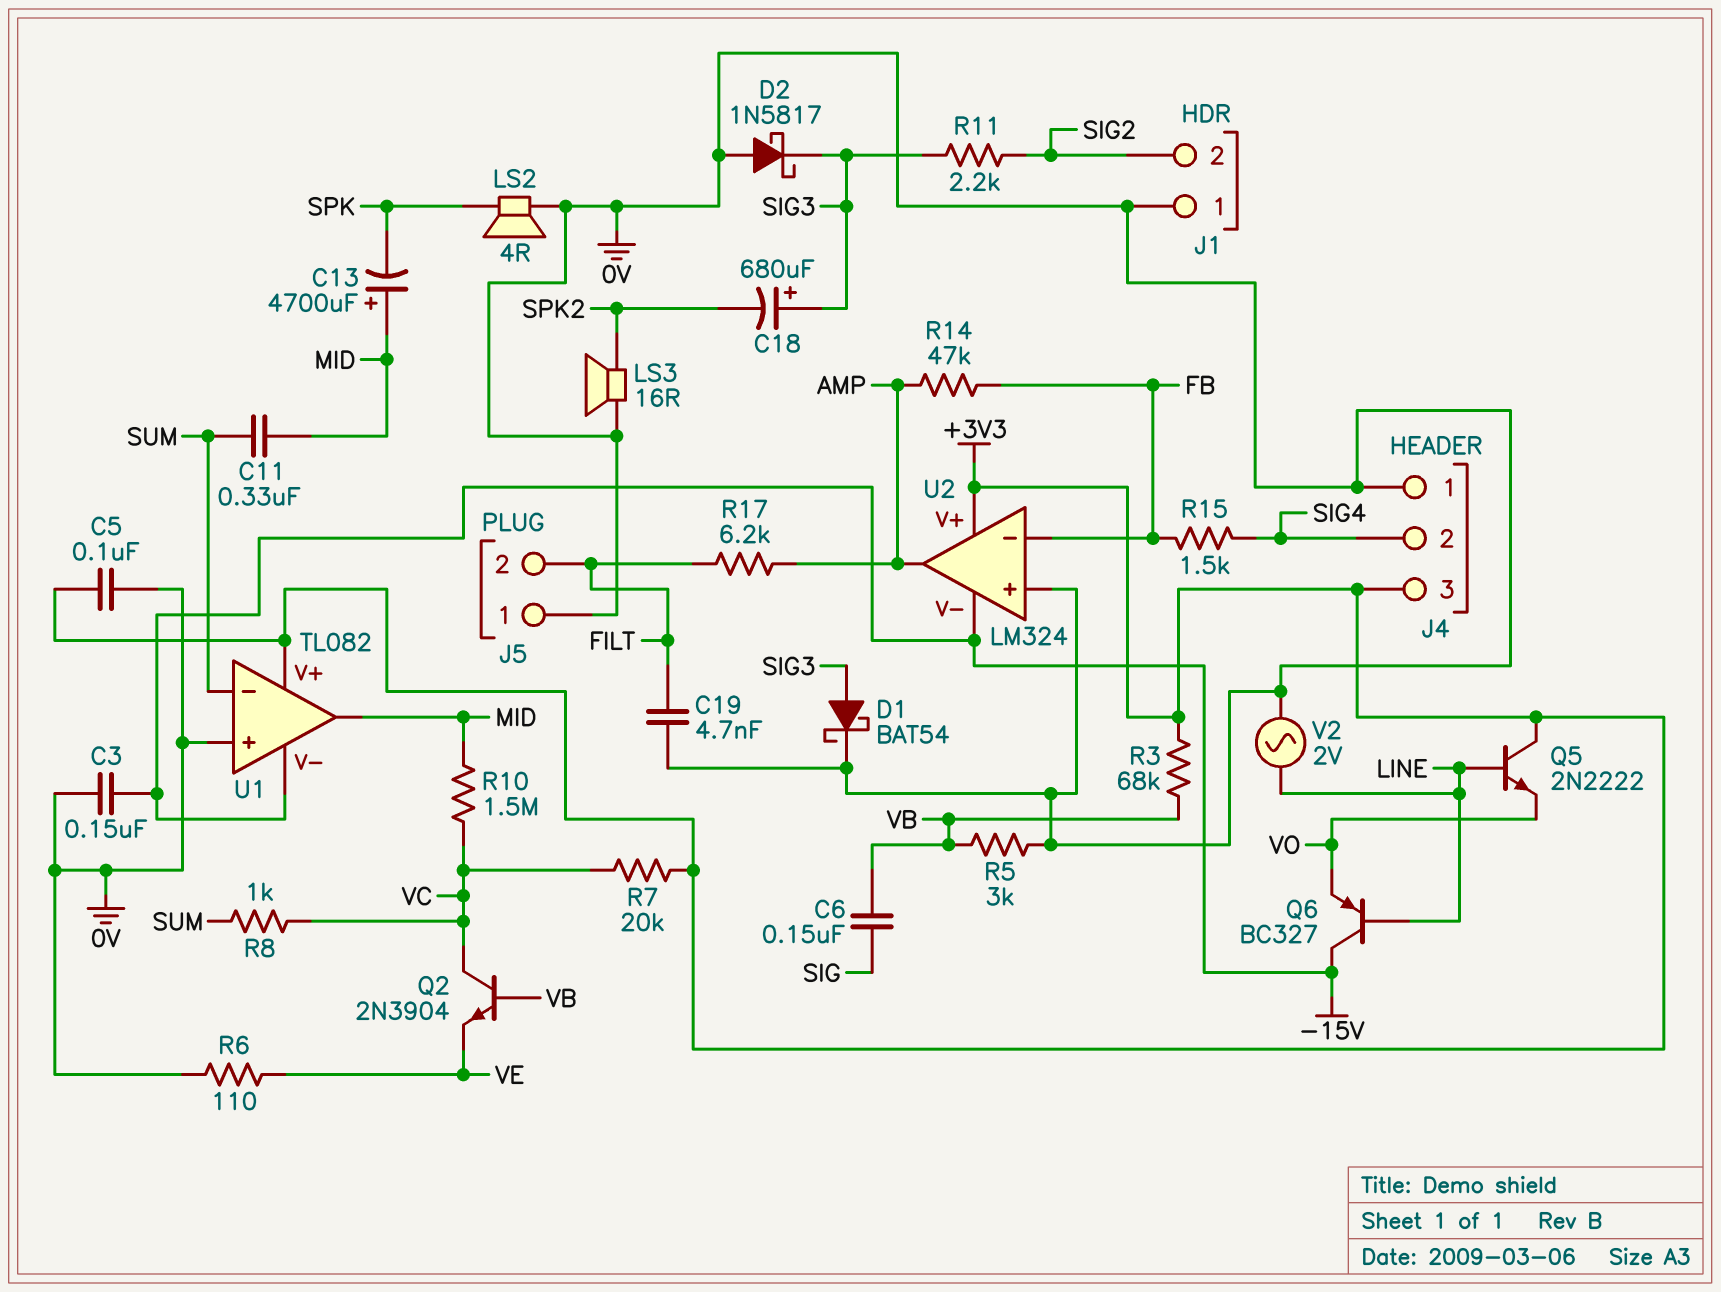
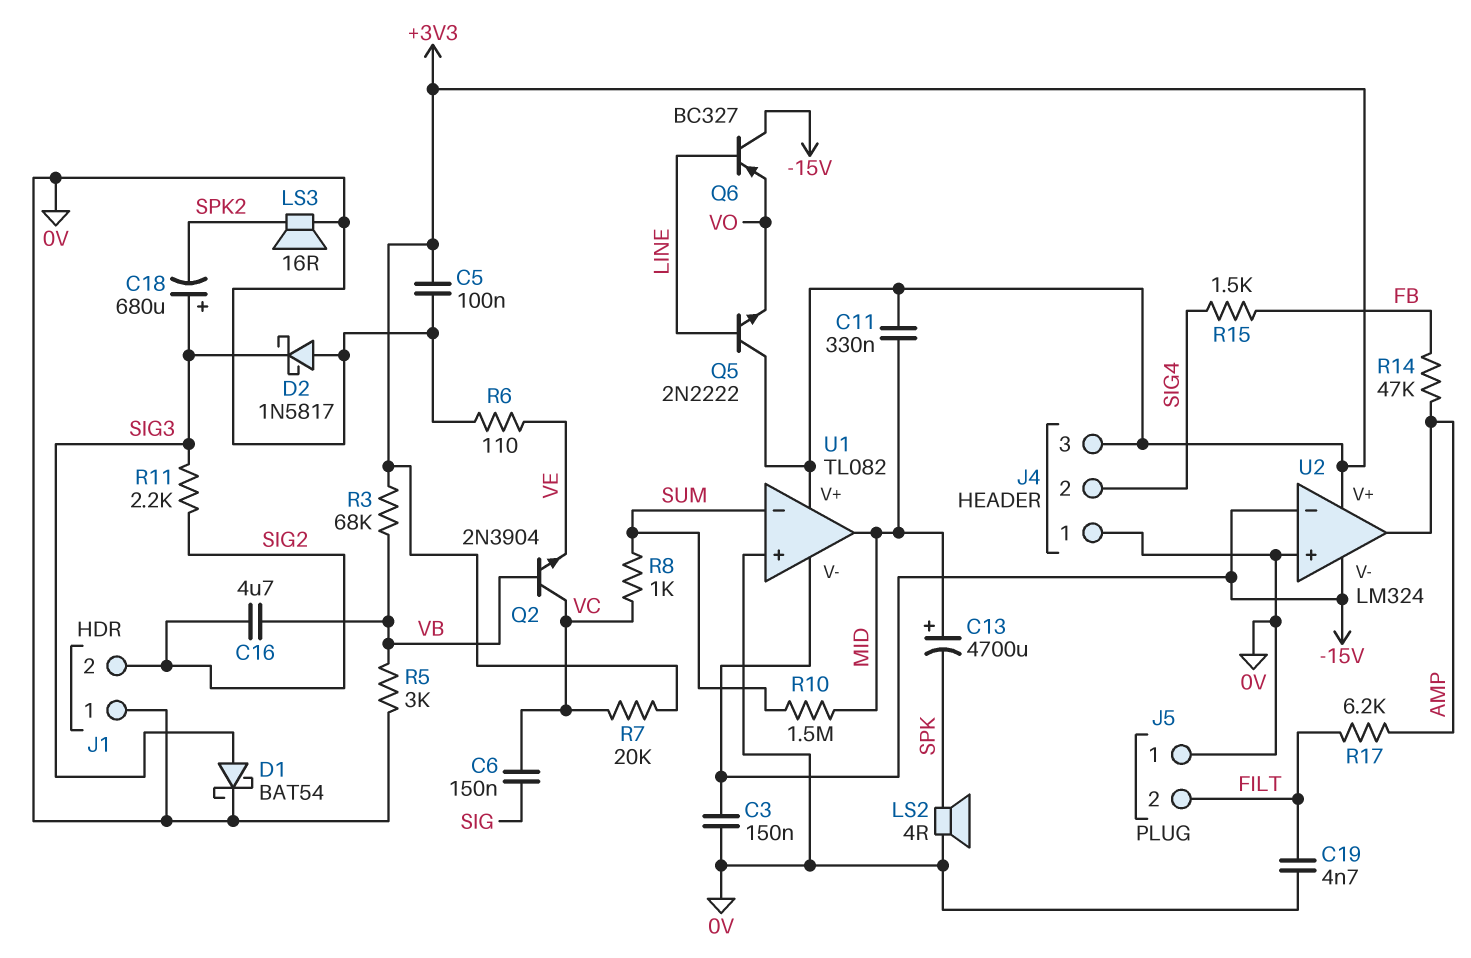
C6: 150nF (SIG, VB) -> 150nF (SIG, VC)
C11: 330nF (MID, SUM) -> 330nF (+3V3, MID)
C16: none -> 4.7uF (SIG2, VB)
R10: 1.5M (MID, VC) -> 1.5M (MID, SUM)
U2 pin in-: FB -> -15V
V2: AC 2V (0V, LINE) -> none

